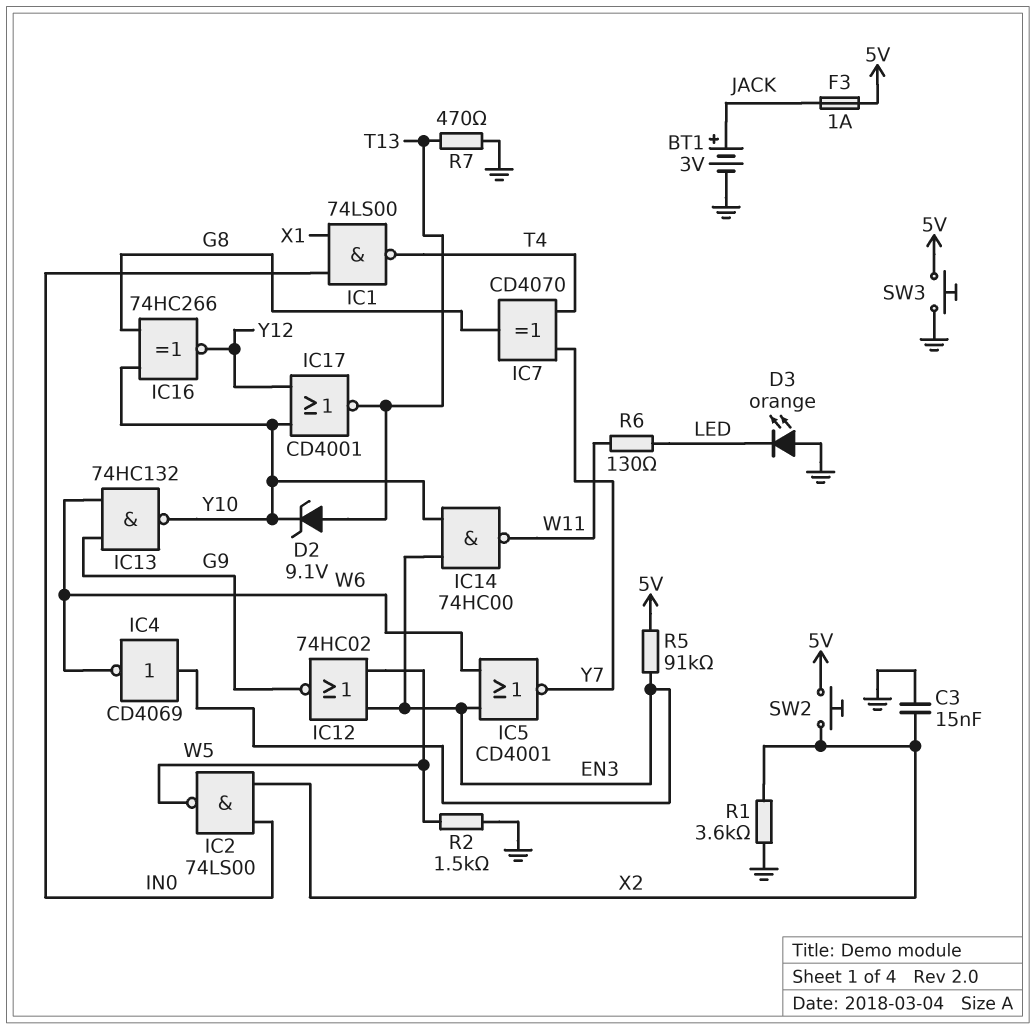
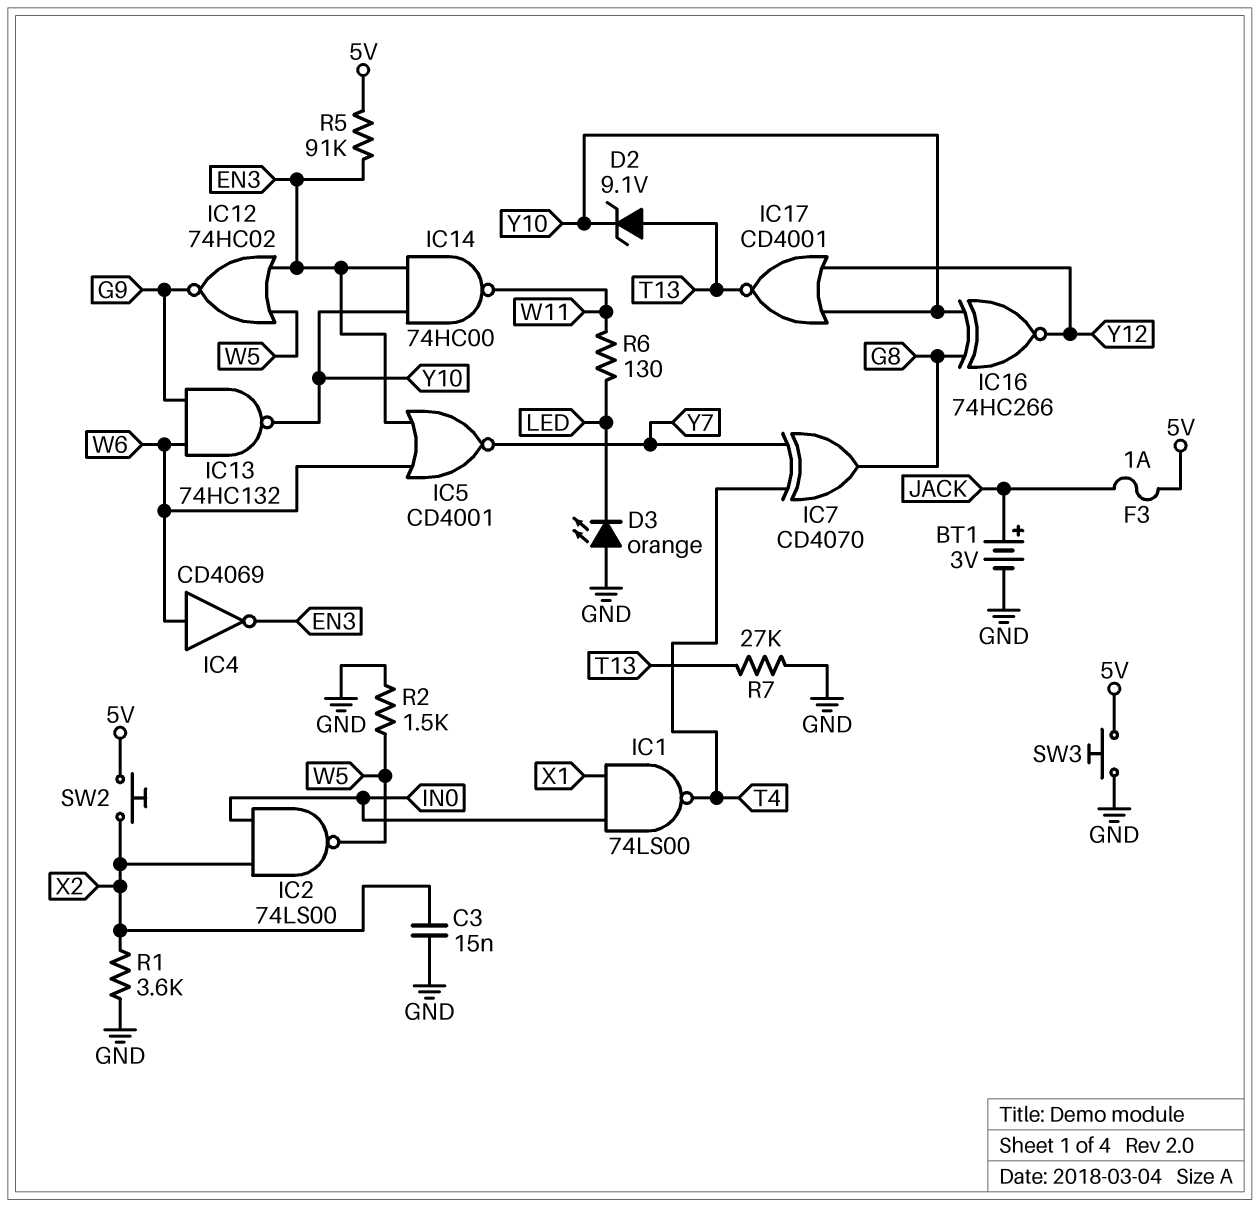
IC4: NOT CD4069 (in EN3, out W6) -> NOT CD4069 (in W6, out EN3)
R7: 470 (GND, T13) -> 27k (GND, T13)

